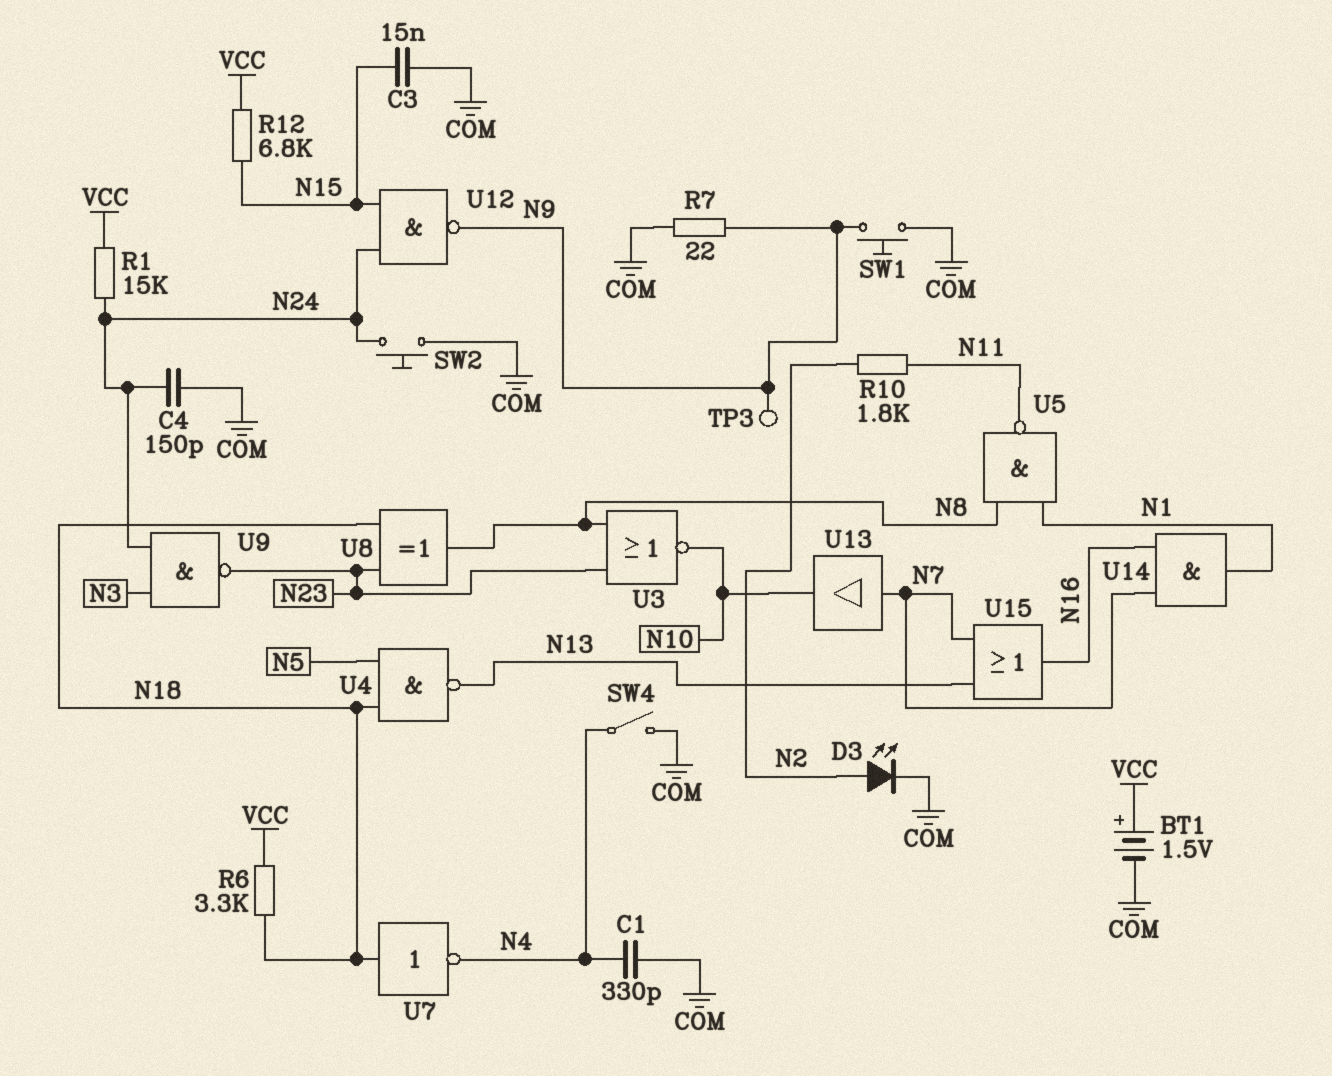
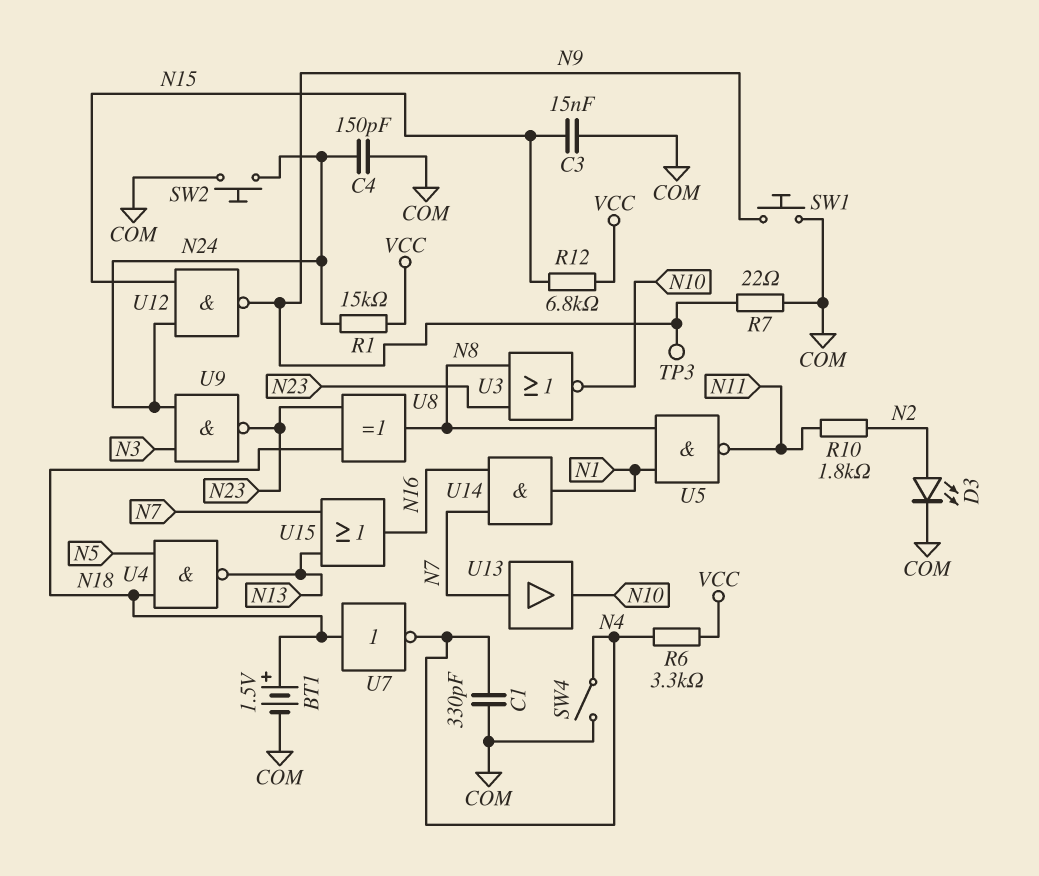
BT1: 1.5V (plus VCC, minus COM) -> 1.5V (plus N18, minus COM)
R6: 3.3k (N18, VCC) -> 3.3k (N4, VCC)

